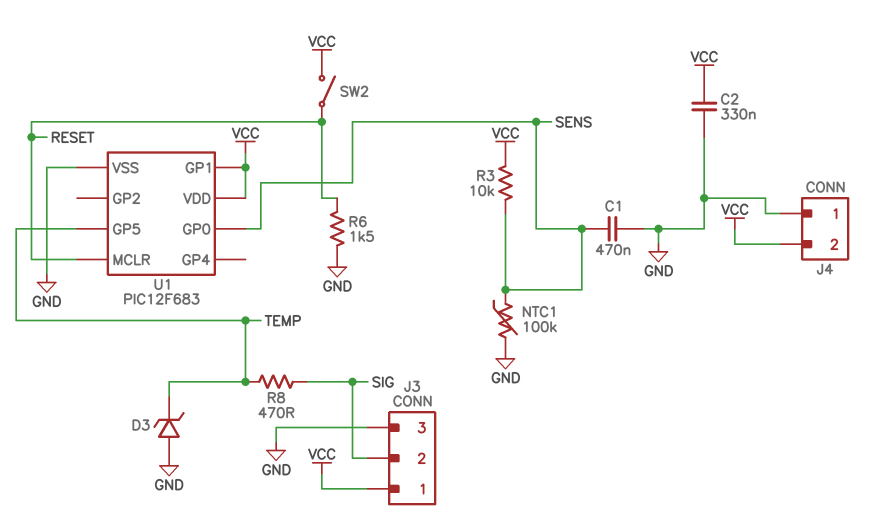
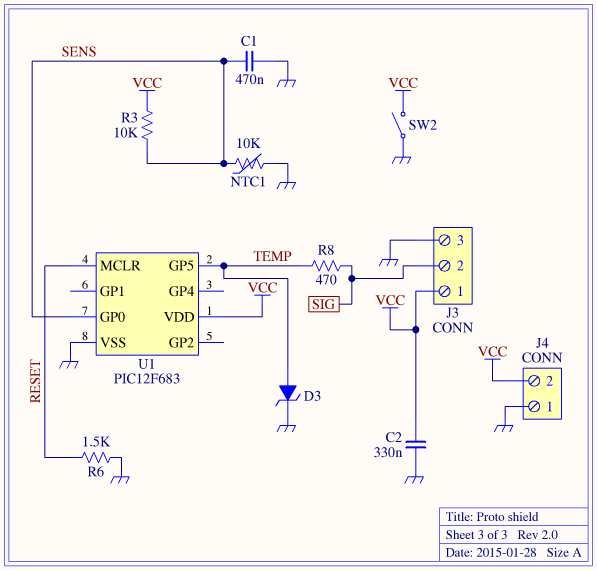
D3: zener (A GND, K TEMP) -> zener (A TEMP, K GND)
NTC1: 100k (GND, SENS) -> 10k (GND, SENS)
SW2: switch (RESET, VCC) -> switch (GND, VCC)
U1 pin GP1: VCC -> none

